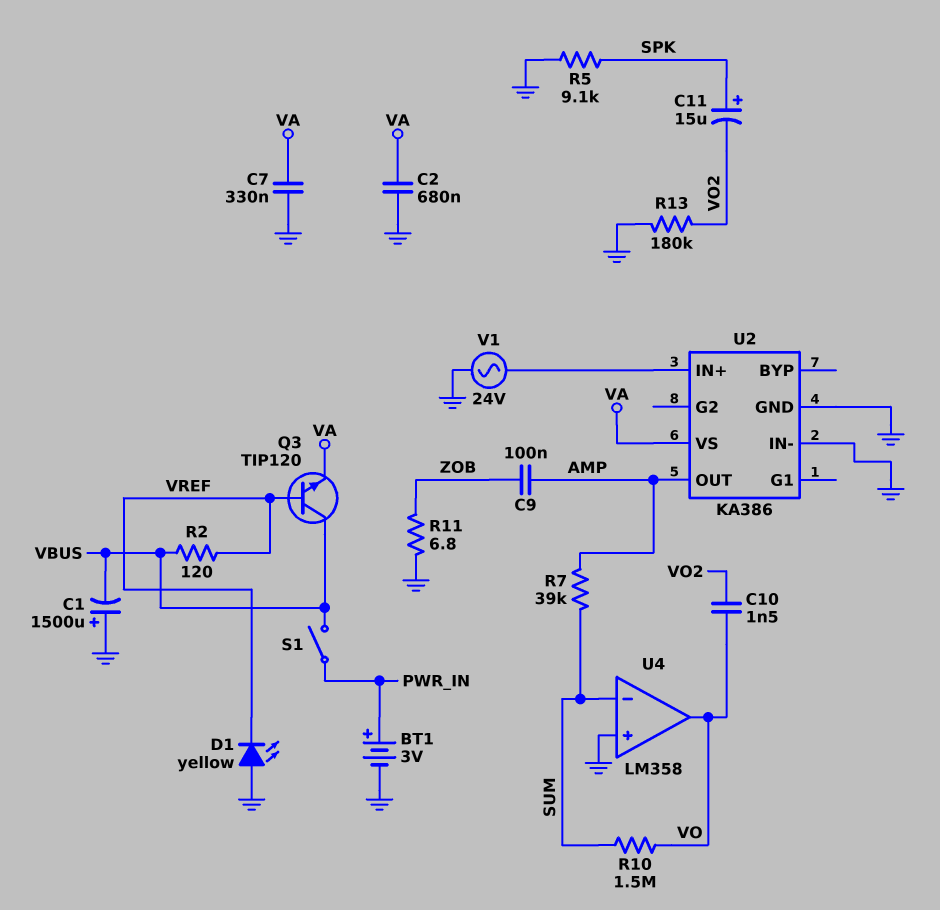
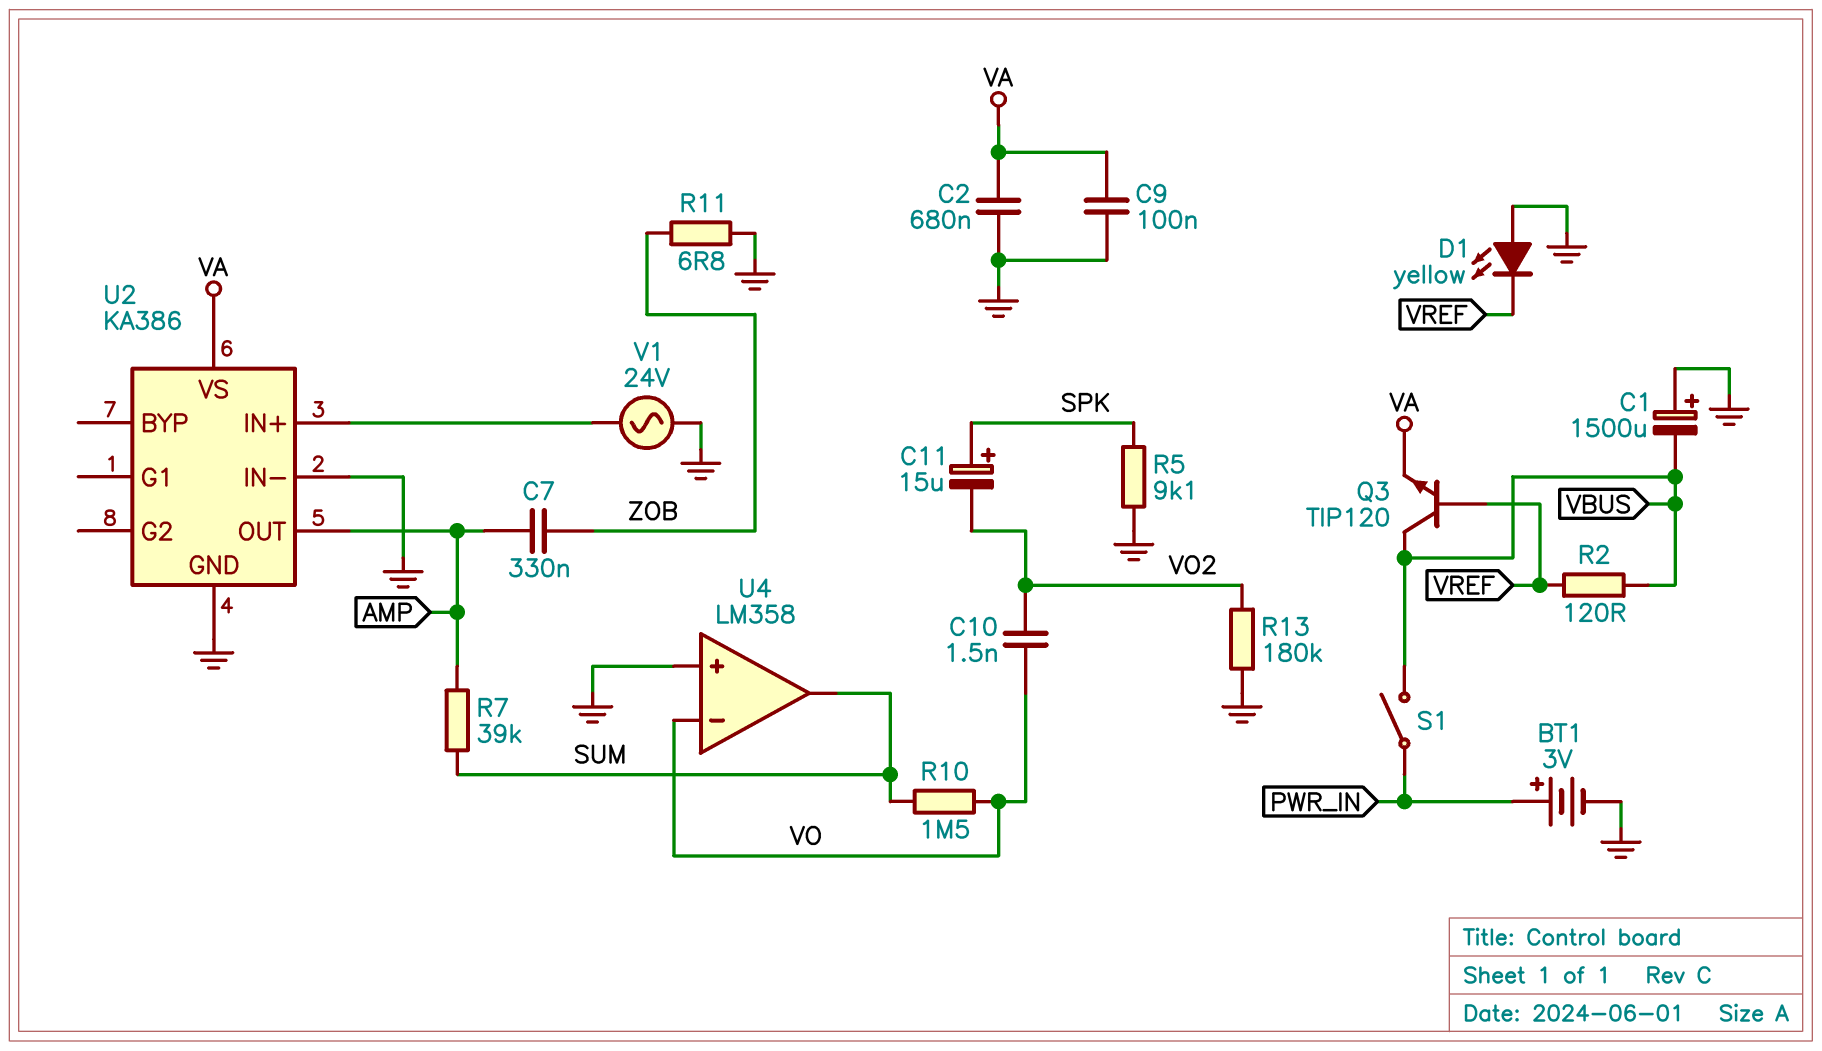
C7: 330nF (GND, VA) -> 330nF (AMP, ZOB)
C9: 100nF (AMP, ZOB) -> 100nF (GND, VA)
U4 pin in-: SUM -> VO
U4 pin out: VO -> SUM

